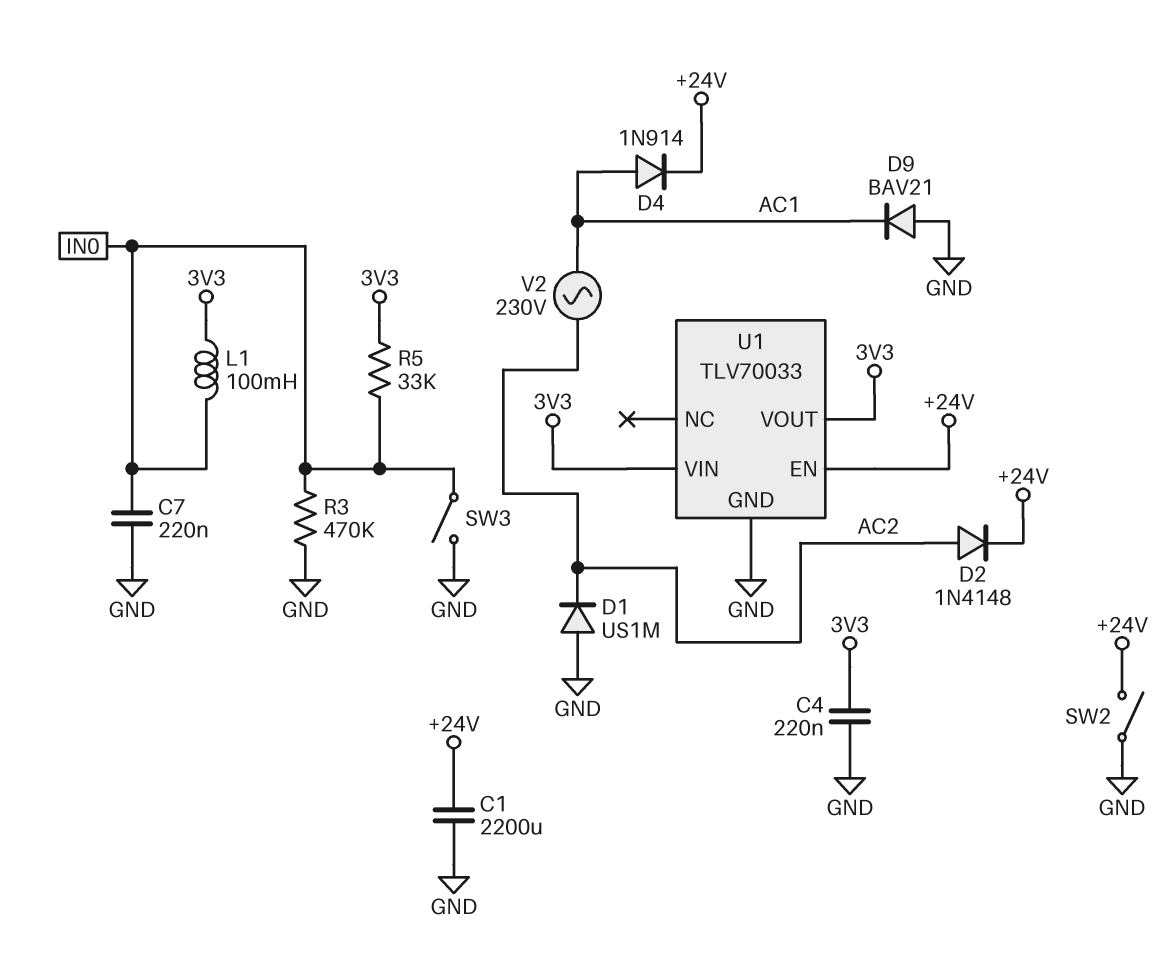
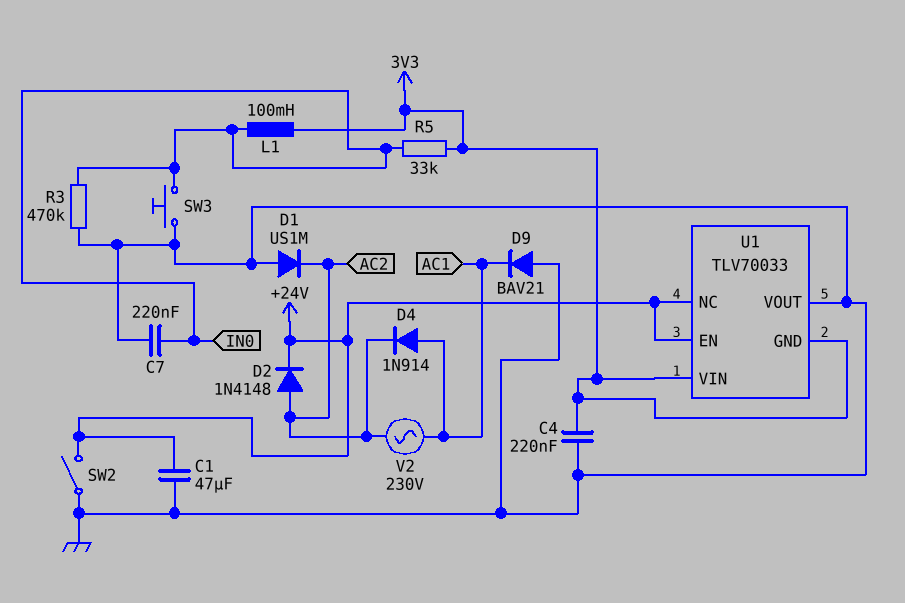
C1: 2200uF (+24V, GND) -> 47uF (+24V, GND)
D4: diode 1N914 (A AC1, K +24V) -> diode 1N914 (A AC1, K AC2)
SW3: switch (GND, IN0) -> button (GND, IN0)
U1 pin GND: GND -> 3V3
U1 pin NC: none -> +24V
U1 pin VOUT: 3V3 -> GND

